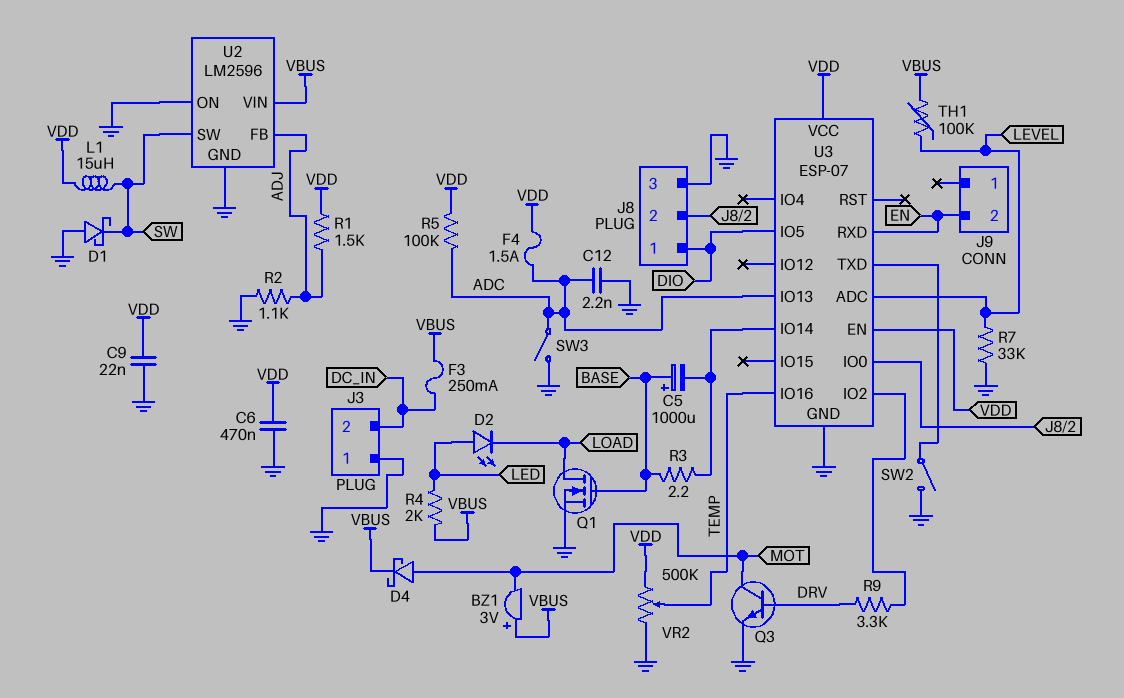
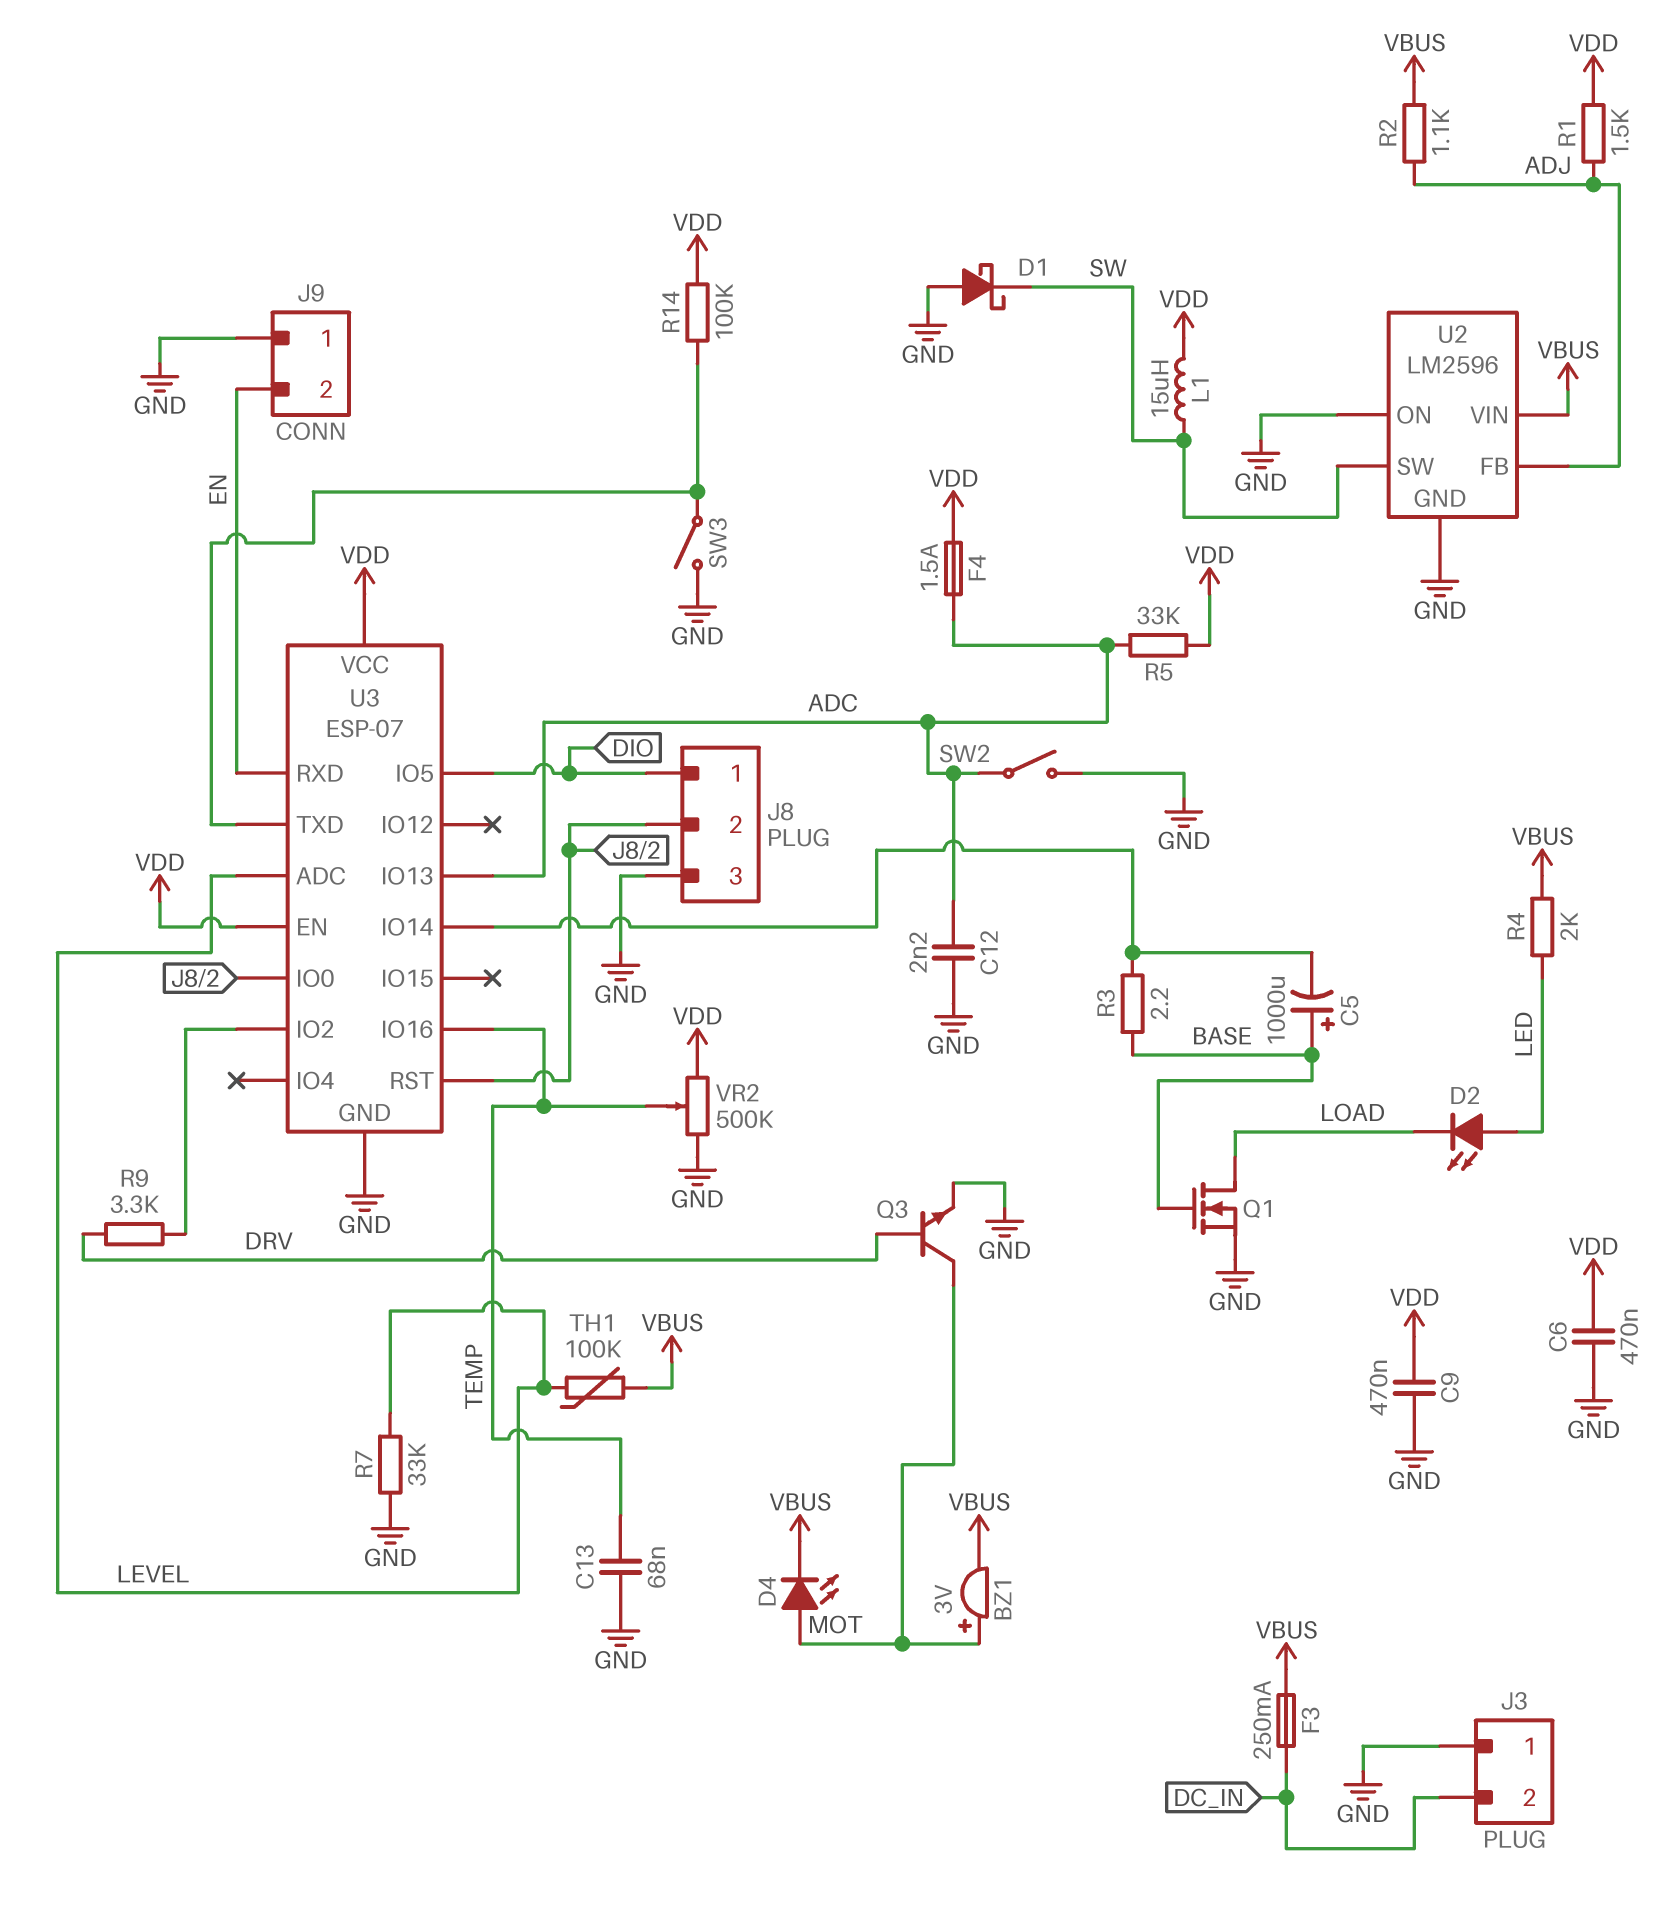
BZ1: buzzer 3V (plus VBUS, minus MOT) -> buzzer 3V (plus MOT, minus VBUS)
C9: 22nF (GND, VDD) -> 470nF (GND, VDD)
C13: none -> 68nF (GND, TEMP)
D4: schottky (A MOT, K VBUS) -> LED (A MOT, K VBUS)
J9 pin 1: none -> GND
R2: 1.1k (ADJ, GND) -> 1.1k (ADJ, VBUS)
R5: 100k (ADC, VDD) -> 33k (ADC, VDD)
R14: none -> 100k (U3/TXD, VDD)
SW2: switch (GND, U3/TXD) -> switch (ADC, GND)
SW3: switch (ADC, GND) -> switch (GND, U3/TXD)
U3 pin RST: none -> J8/2

